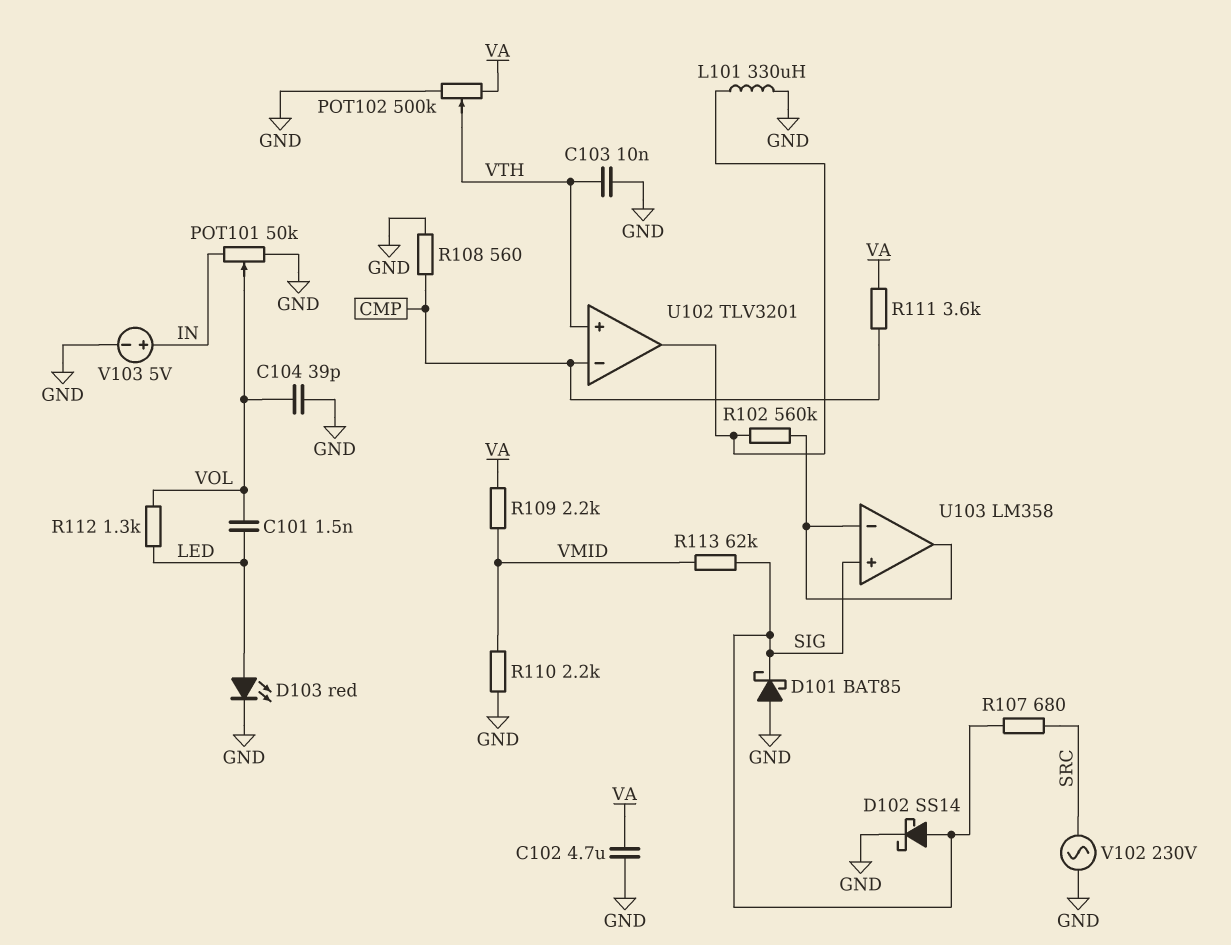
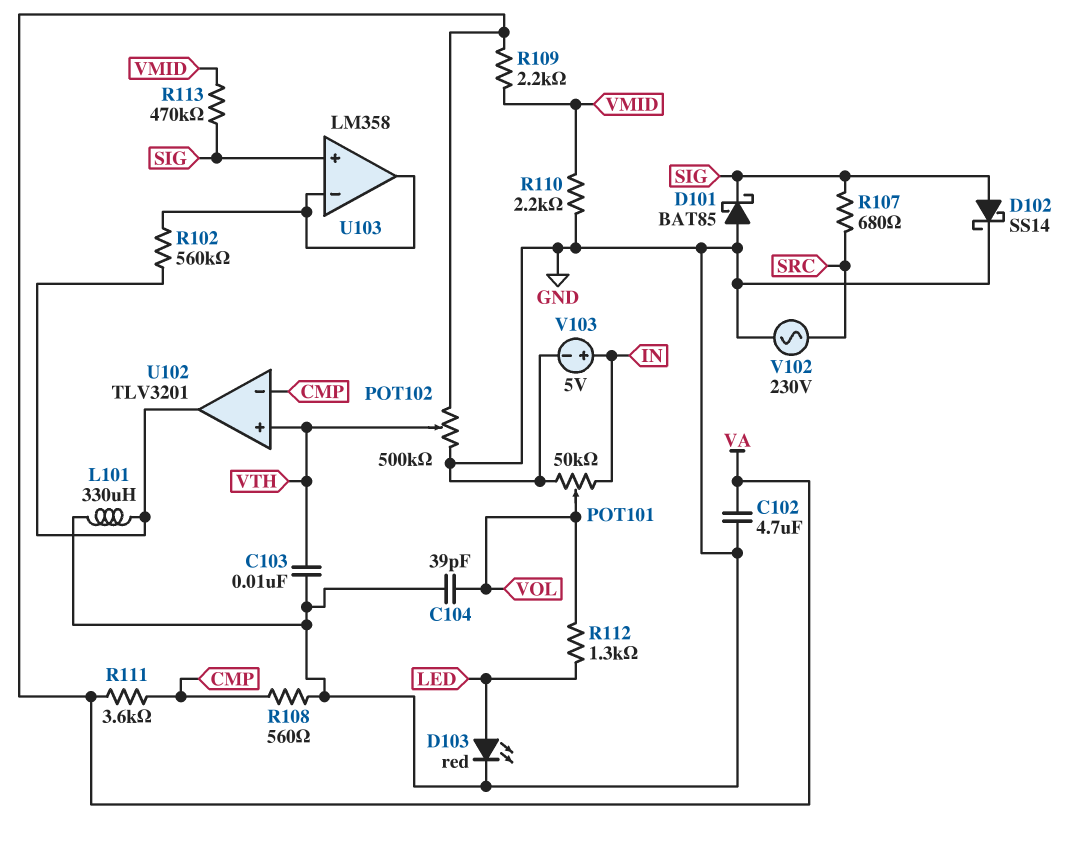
C101: 1.5nF (LED, VOL) -> none
R113: 62k (SIG, VMID) -> 470k (SIG, VMID)

